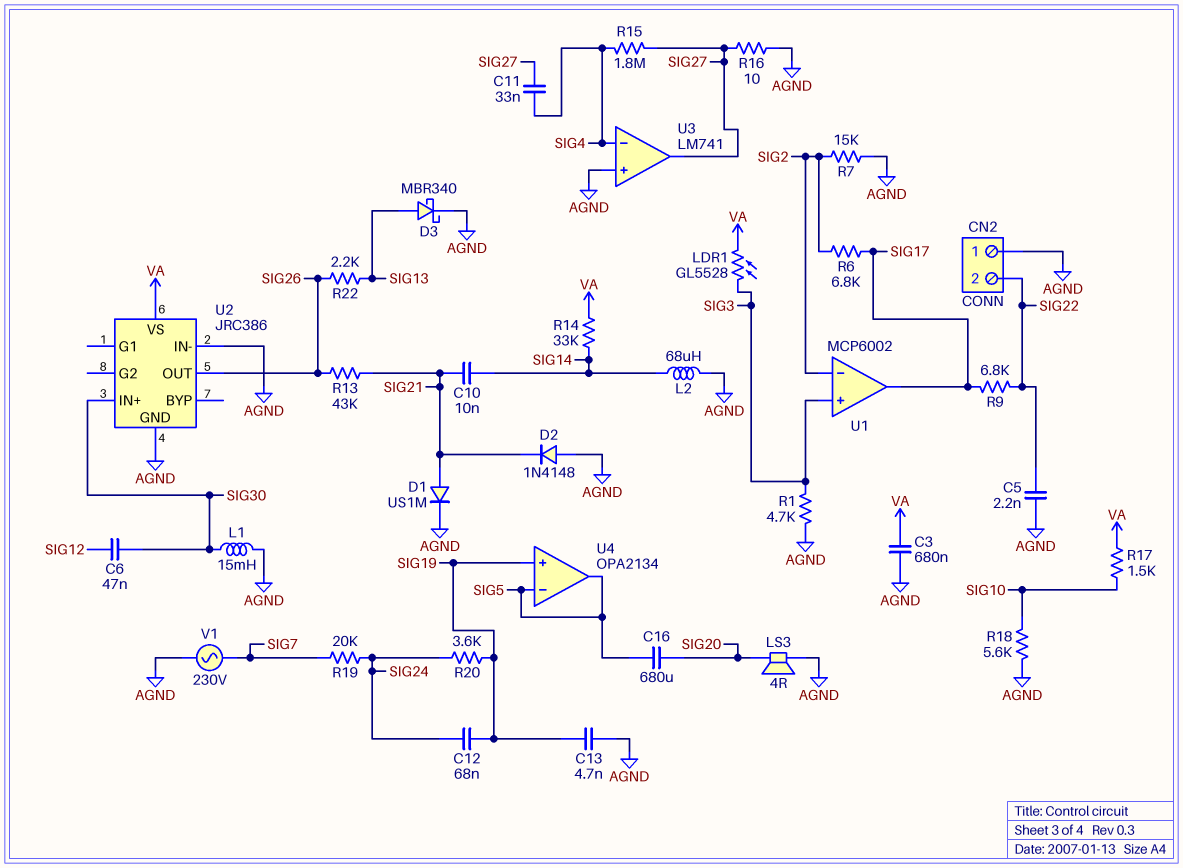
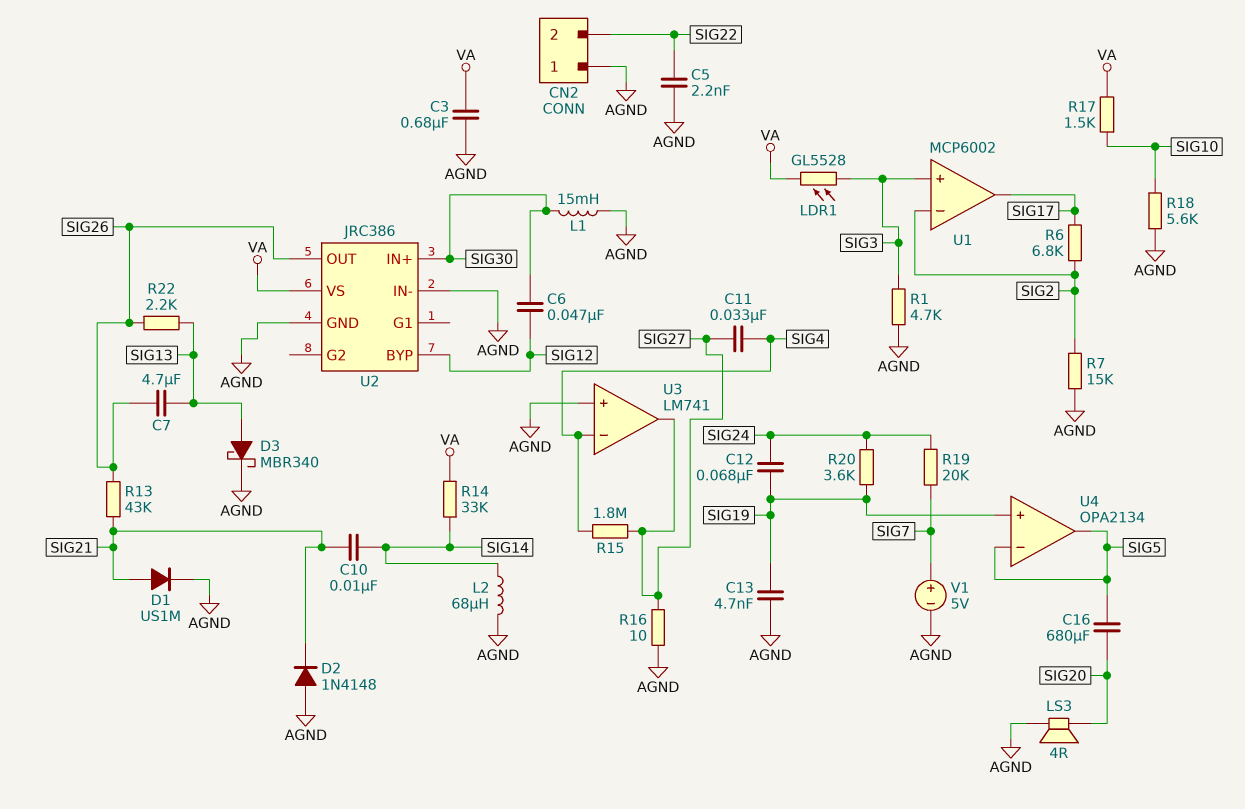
C7: none -> 4.7uF (SIG13, SIG26)
R9: 6.8k (SIG17, SIG22) -> none
U2 pin BYP: none -> SIG12
V1: AC 230V (AGND, SIG7) -> 5V (plus SIG7, minus AGND)

